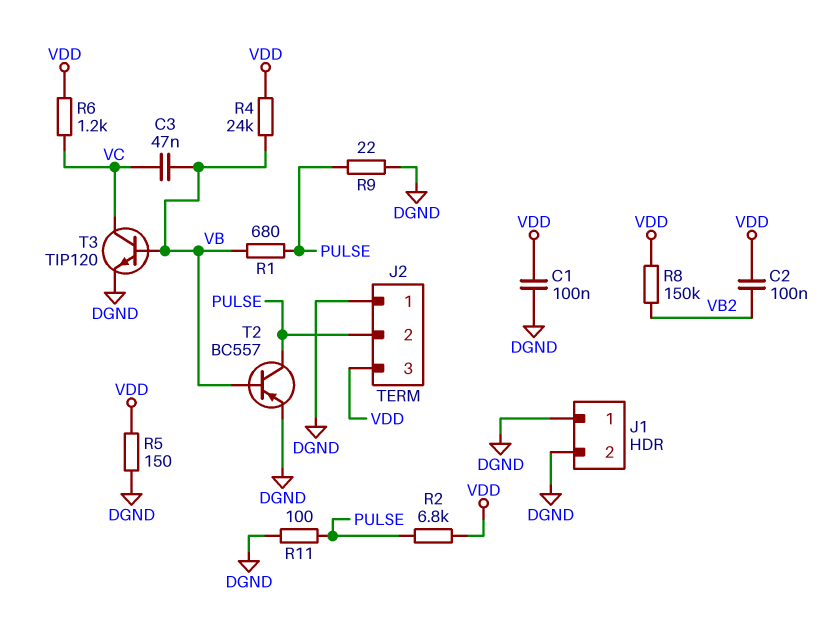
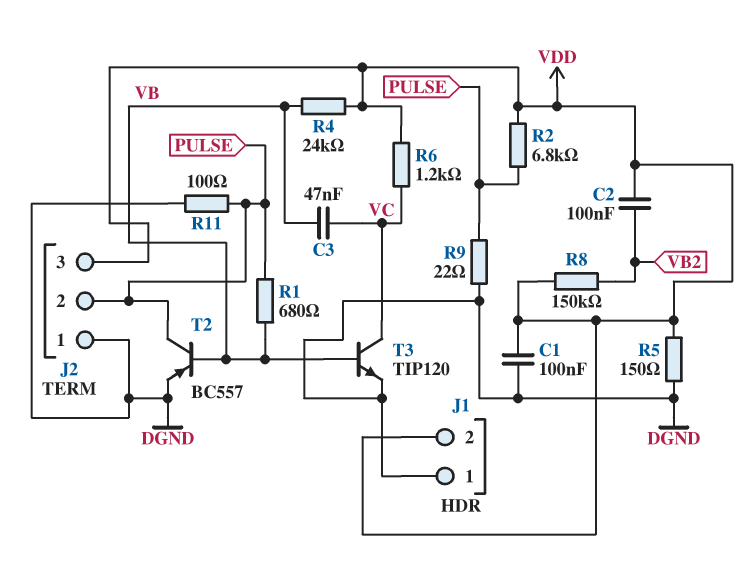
J1 pin 2: DGND -> VDD

